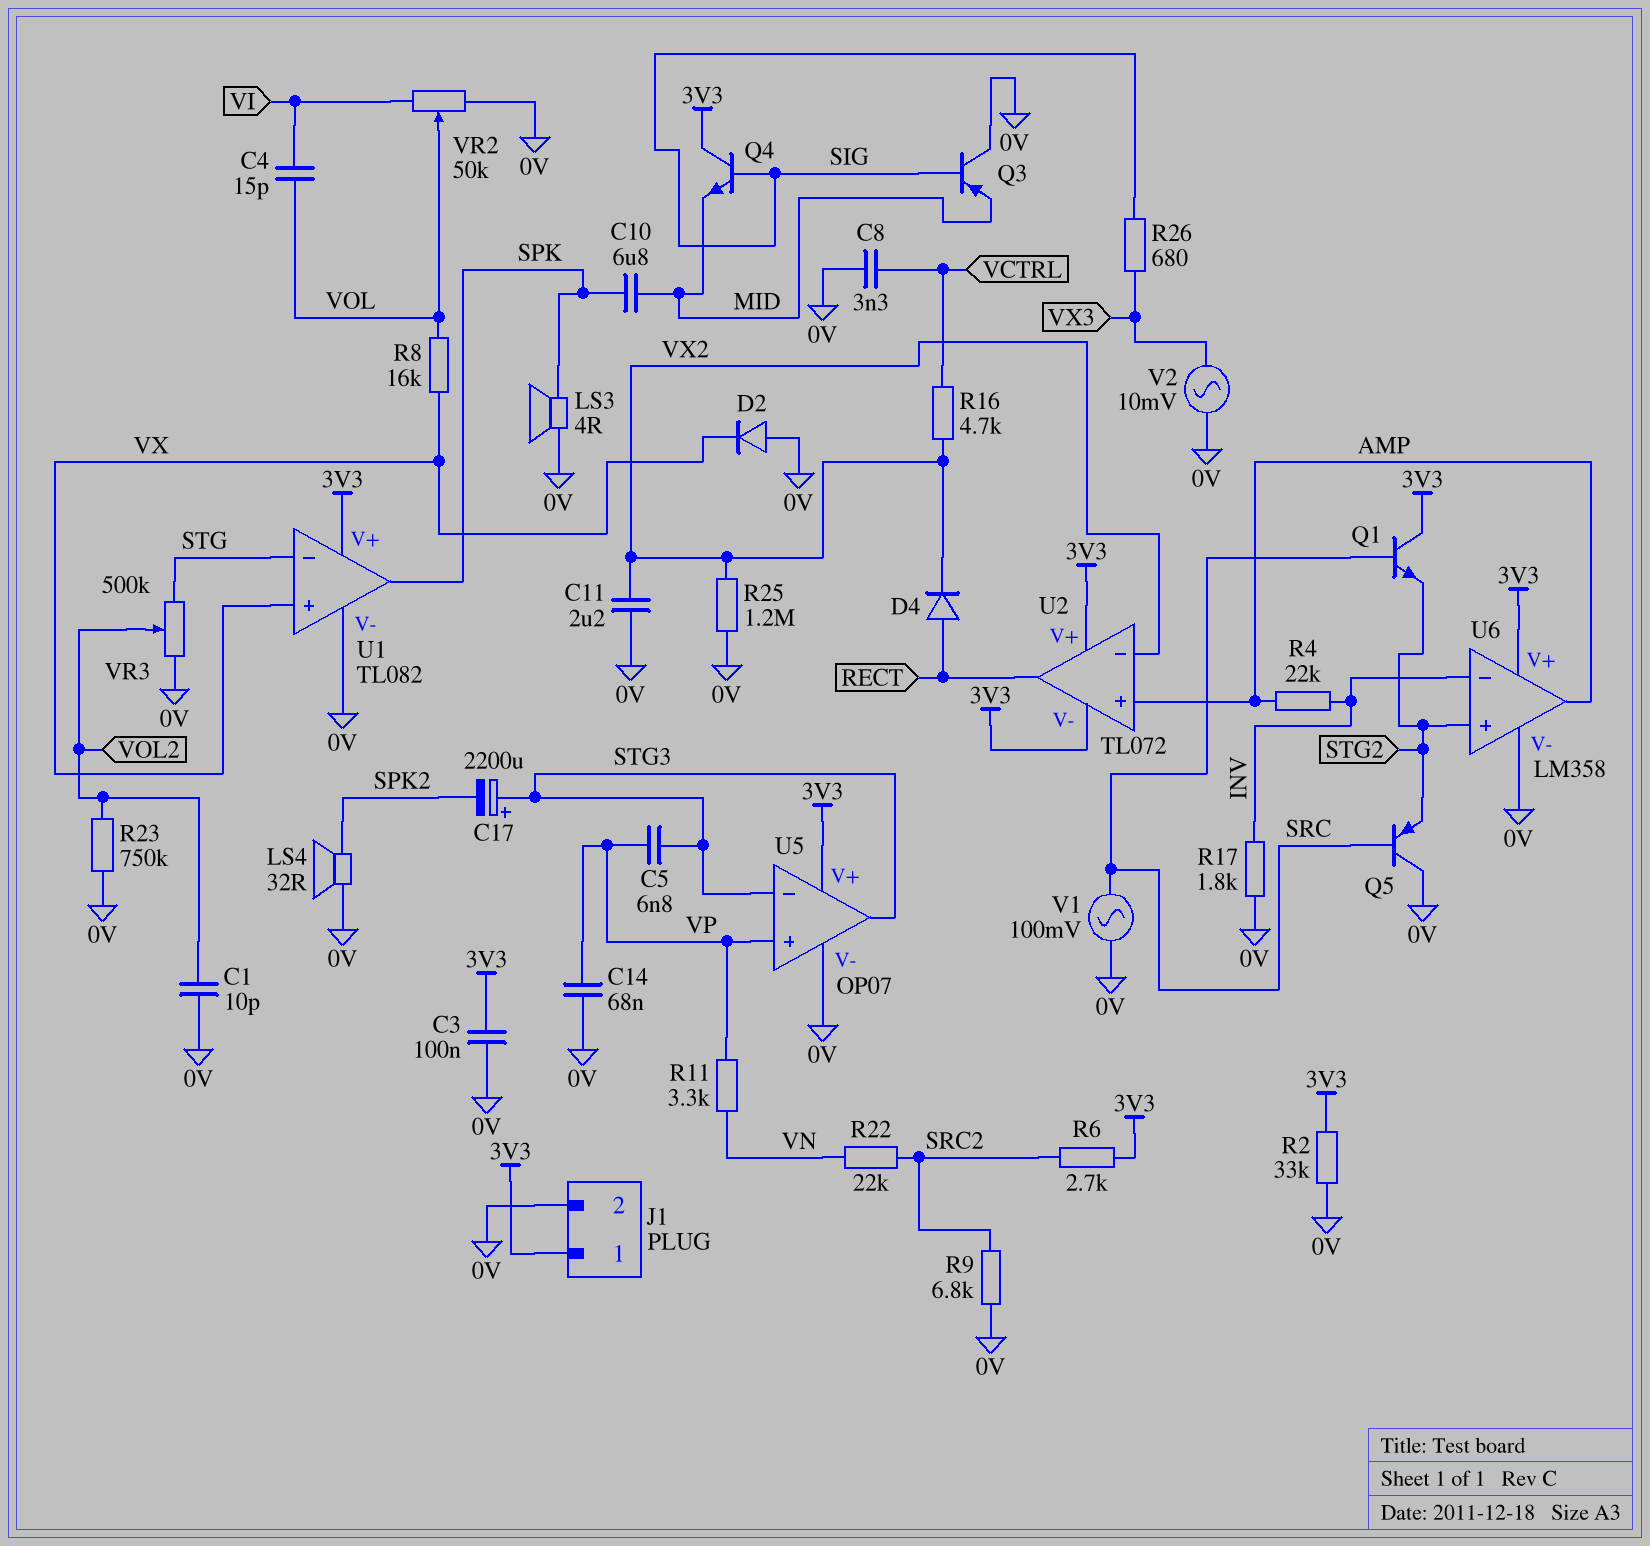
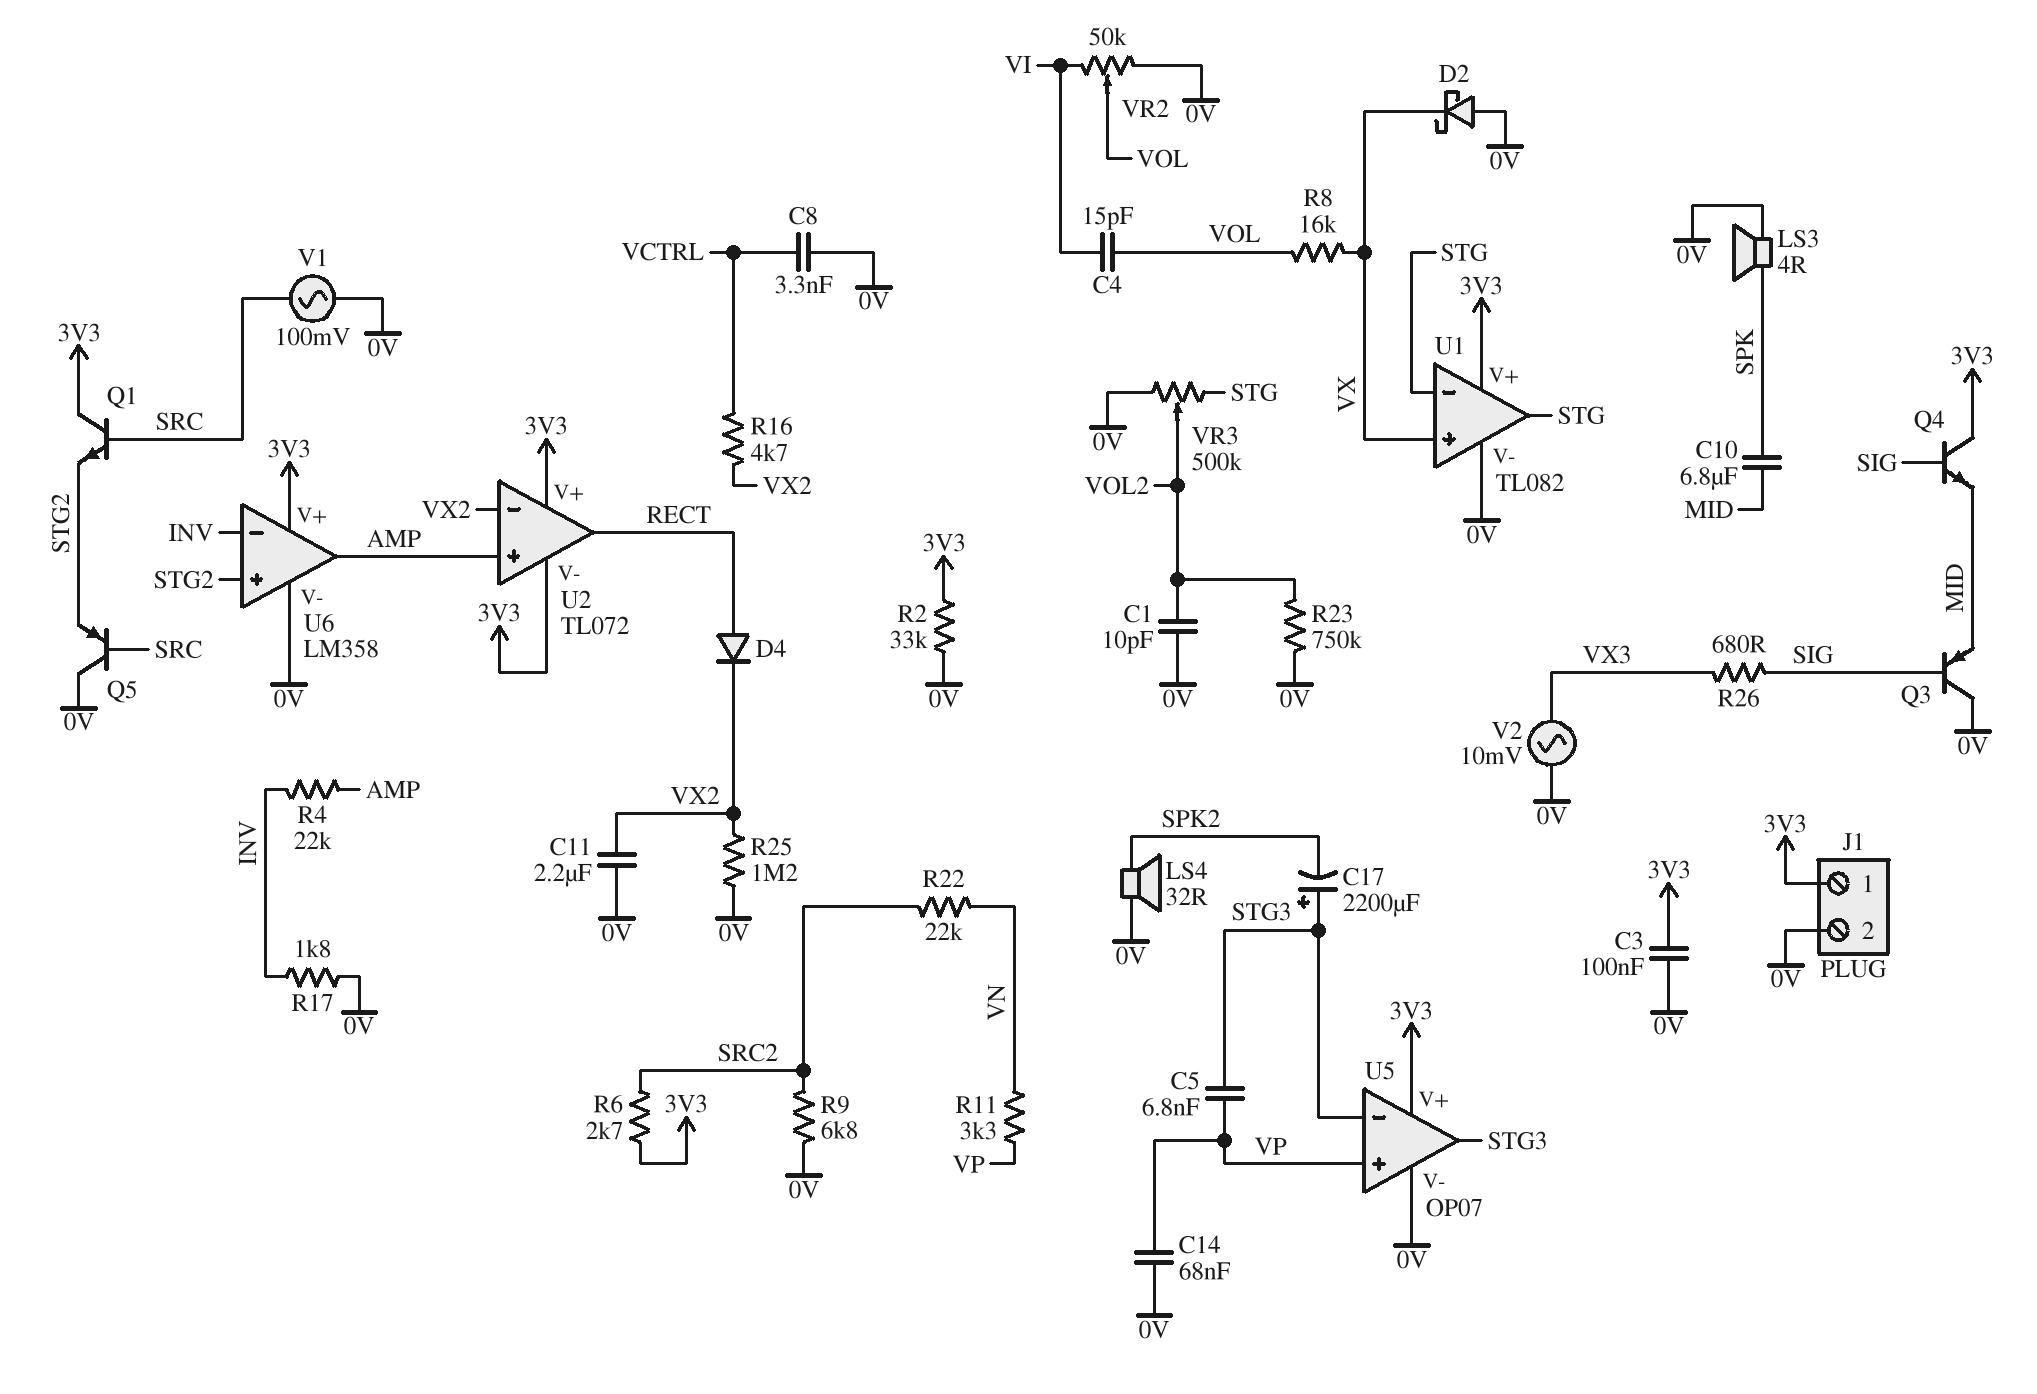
D2: diode (A 0V, K VX) -> schottky (A 0V, K VX)
U1 pin out: SPK -> STG

